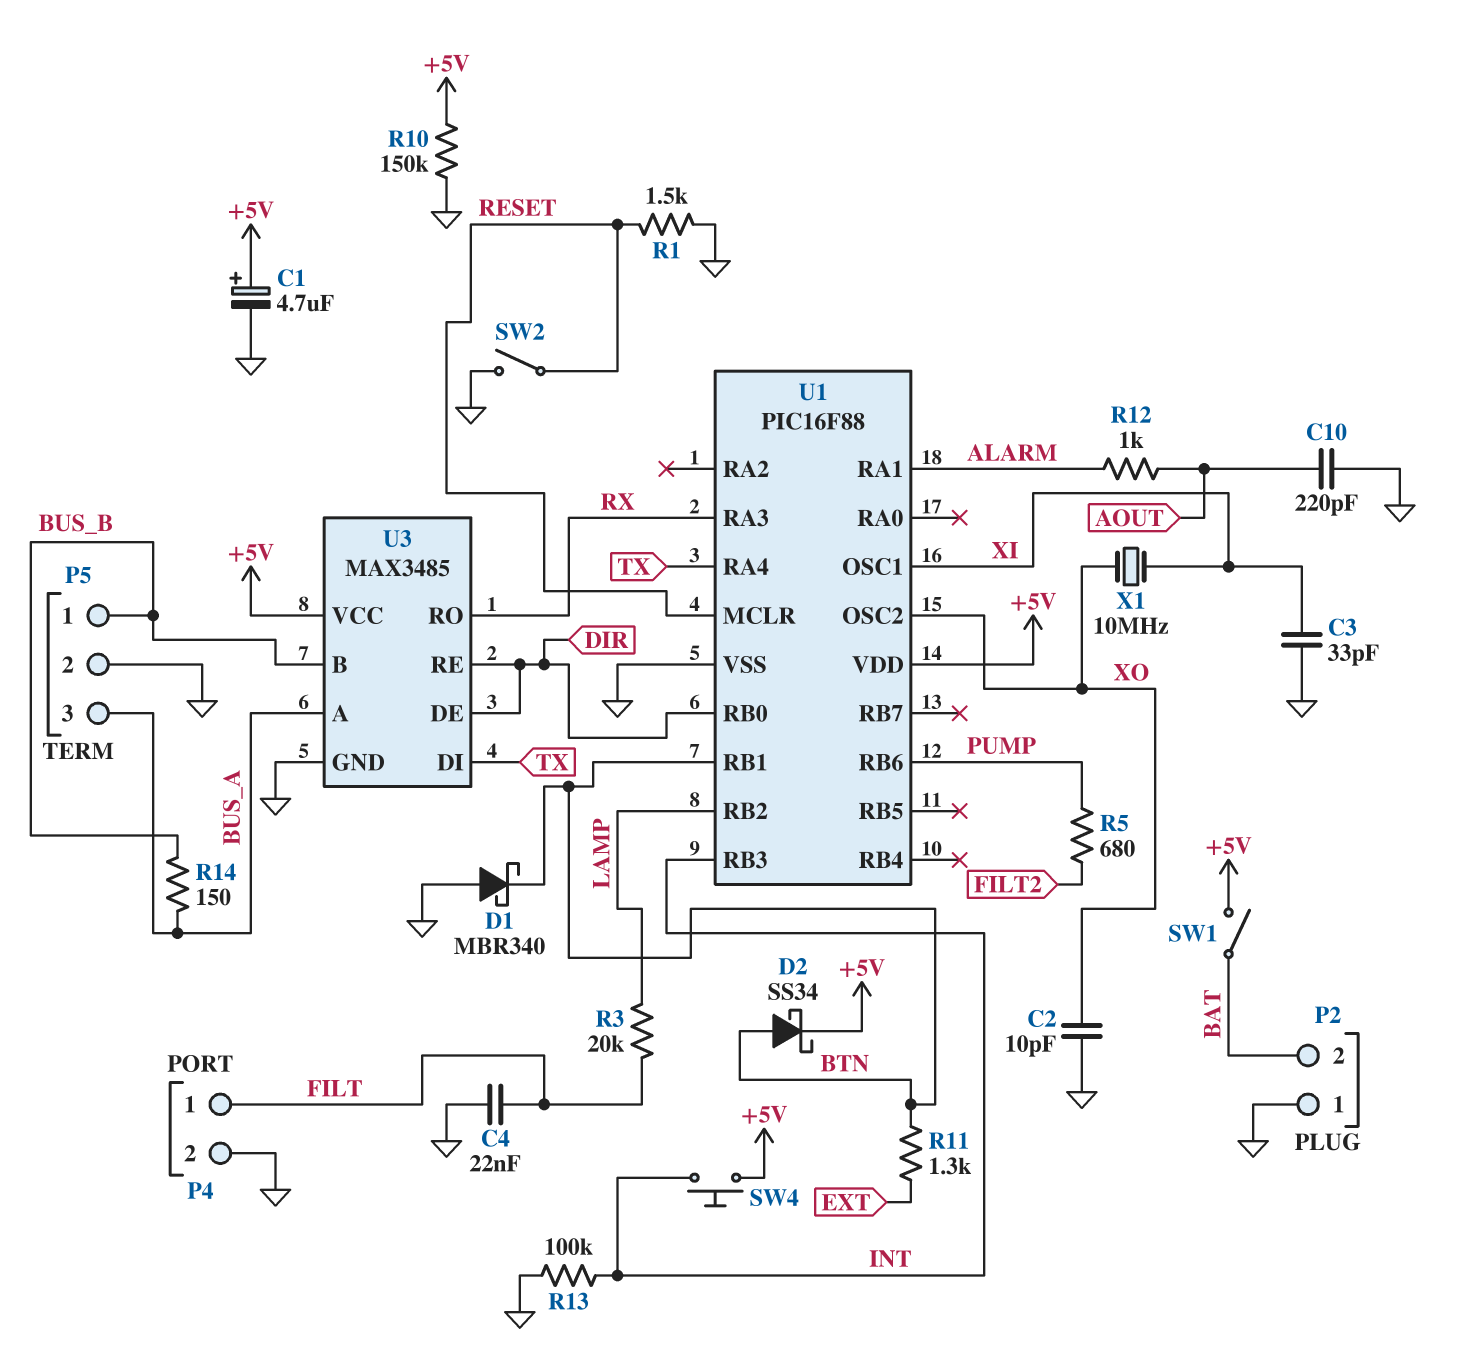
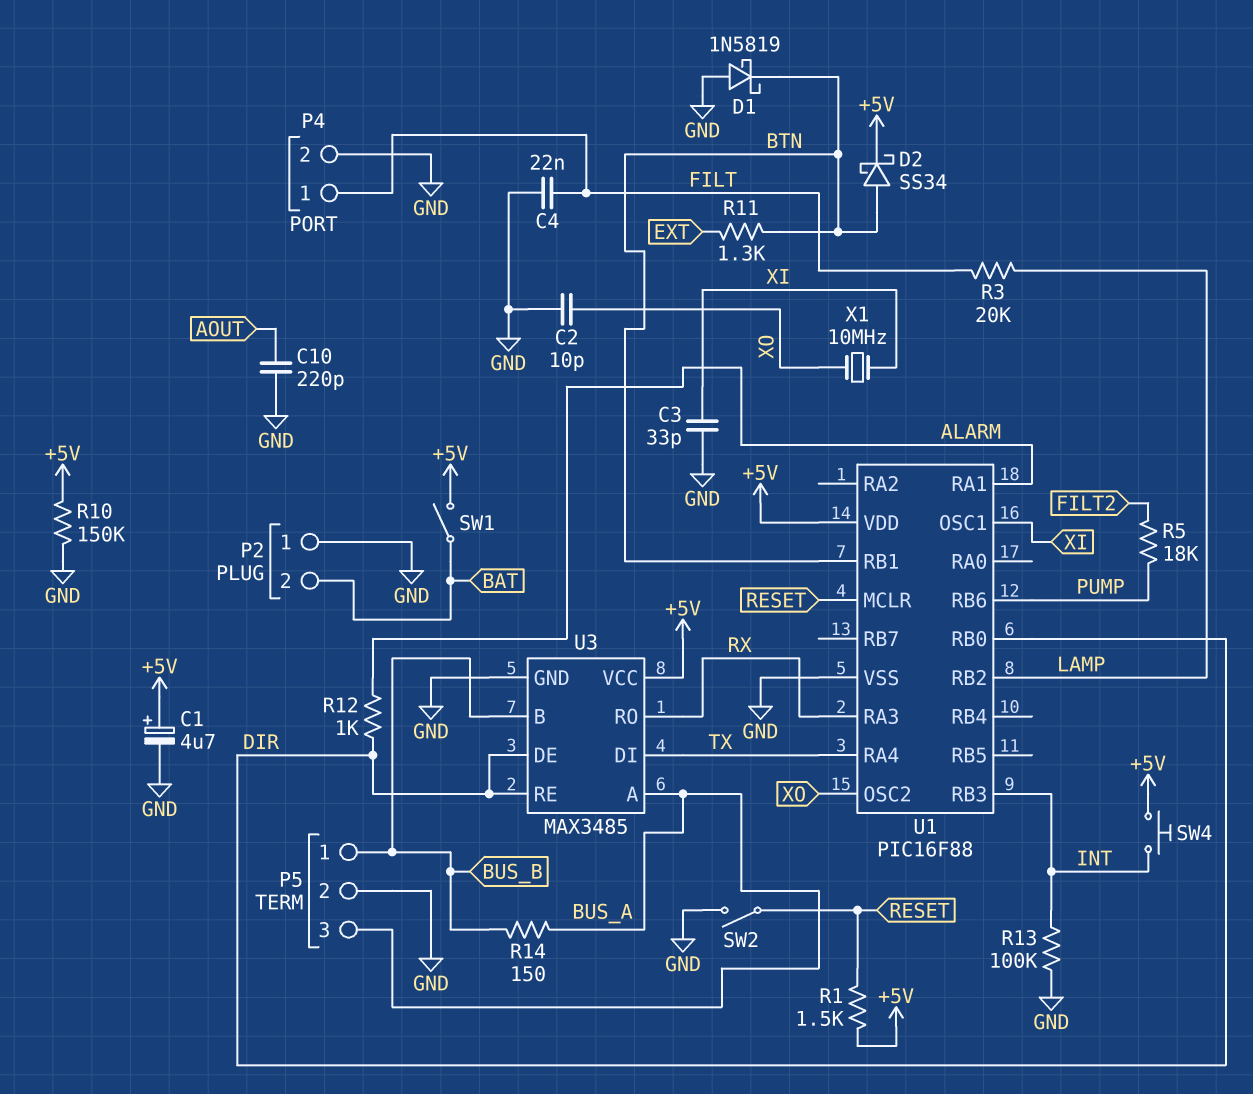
D1: schottky MBR340 (A GND, K BTN) -> schottky 1N5819 (A GND, K BTN)
R1: 1.5k (GND, RESET) -> 1.5k (+5V, RESET)
R5: 680 (FILT2, PUMP) -> 18k (FILT2, PUMP)
R12: 1k (ALARM, AOUT) -> 1k (ALARM, DIR)

